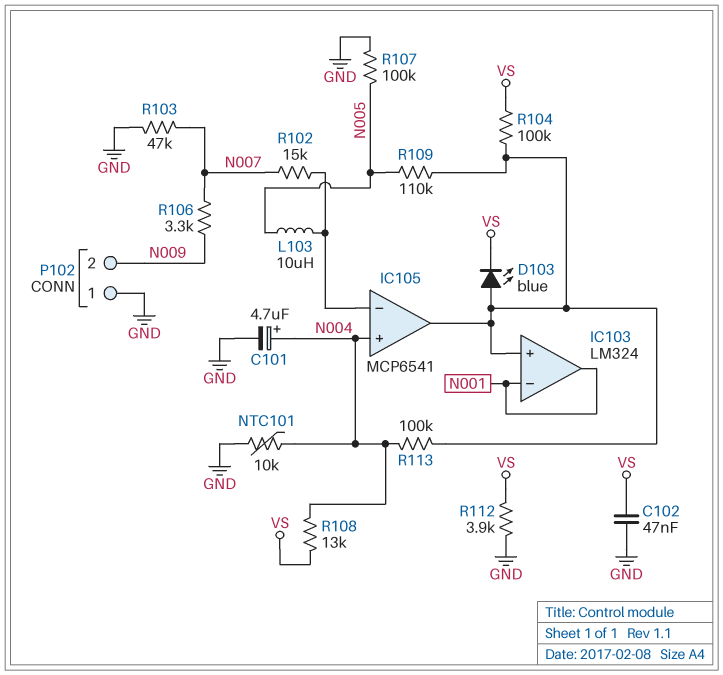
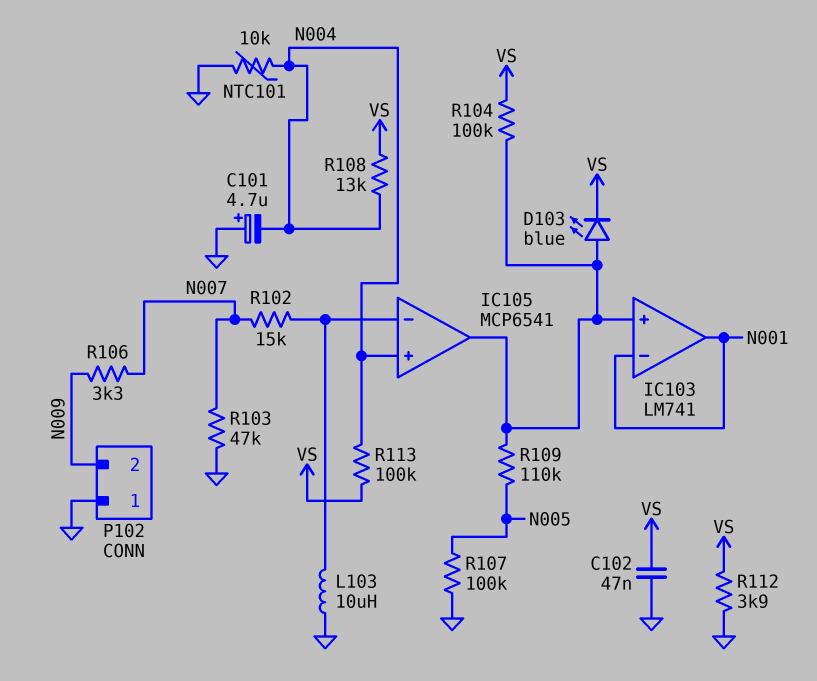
C101: 4.7uF (plus N004, minus GND) -> 4.7uF (plus GND, minus N004)
IC103: LM324 -> LM741
L103: 10uH (IC105/in-, N005) -> 10uH (GND, IC105/in-)
R113: 100k (IC103/in+, N004) -> 100k (N004, VS)

